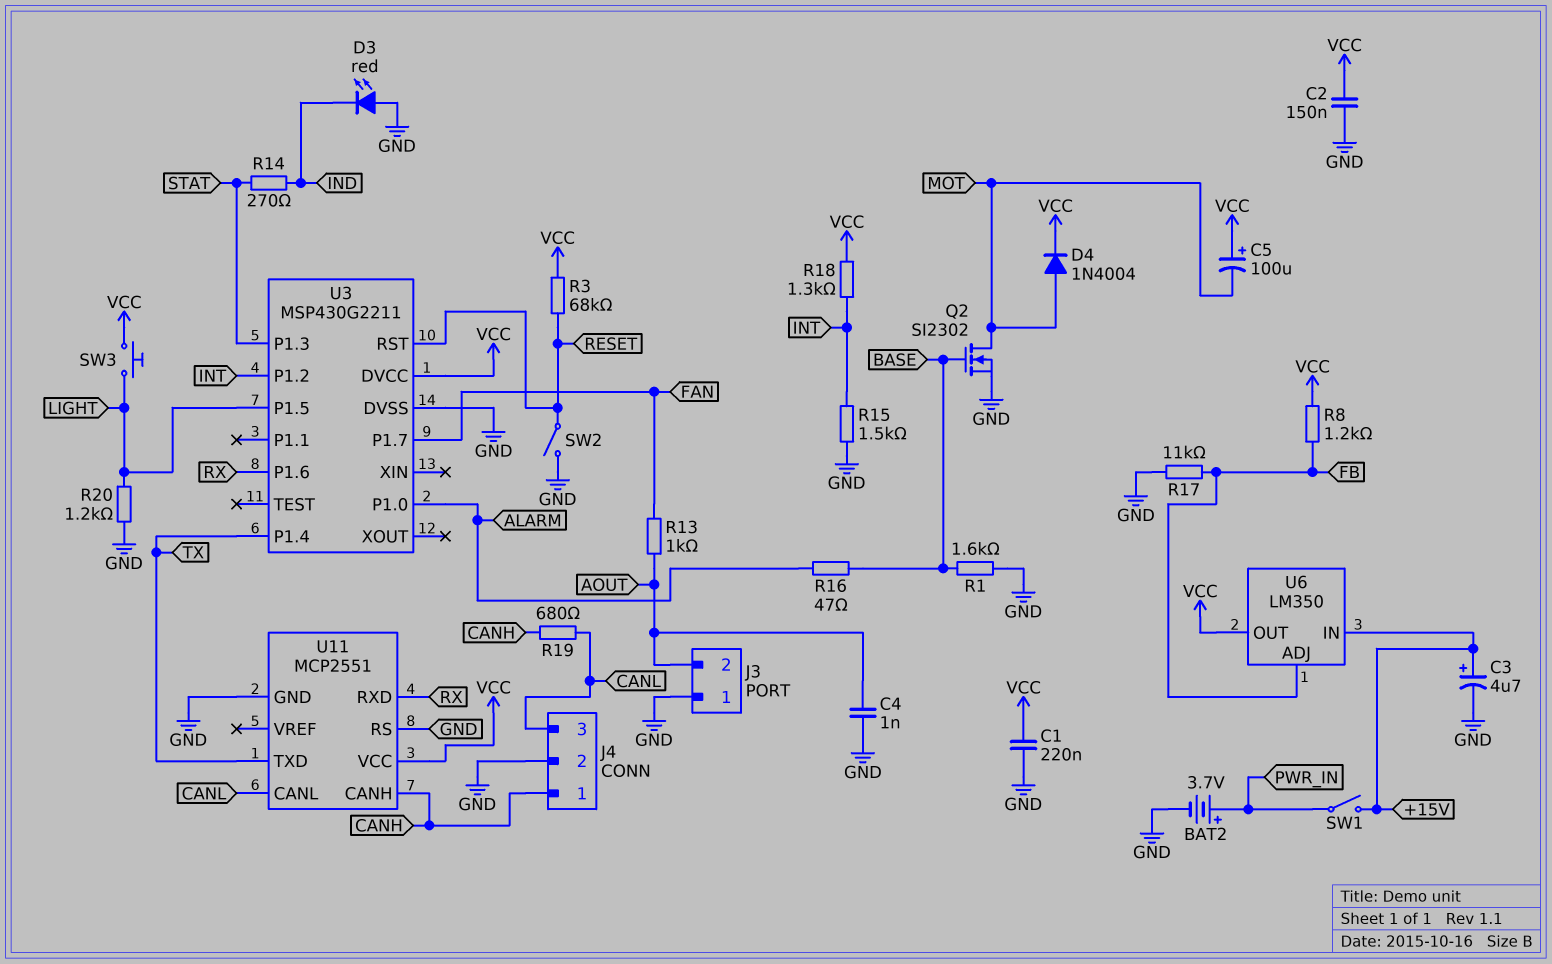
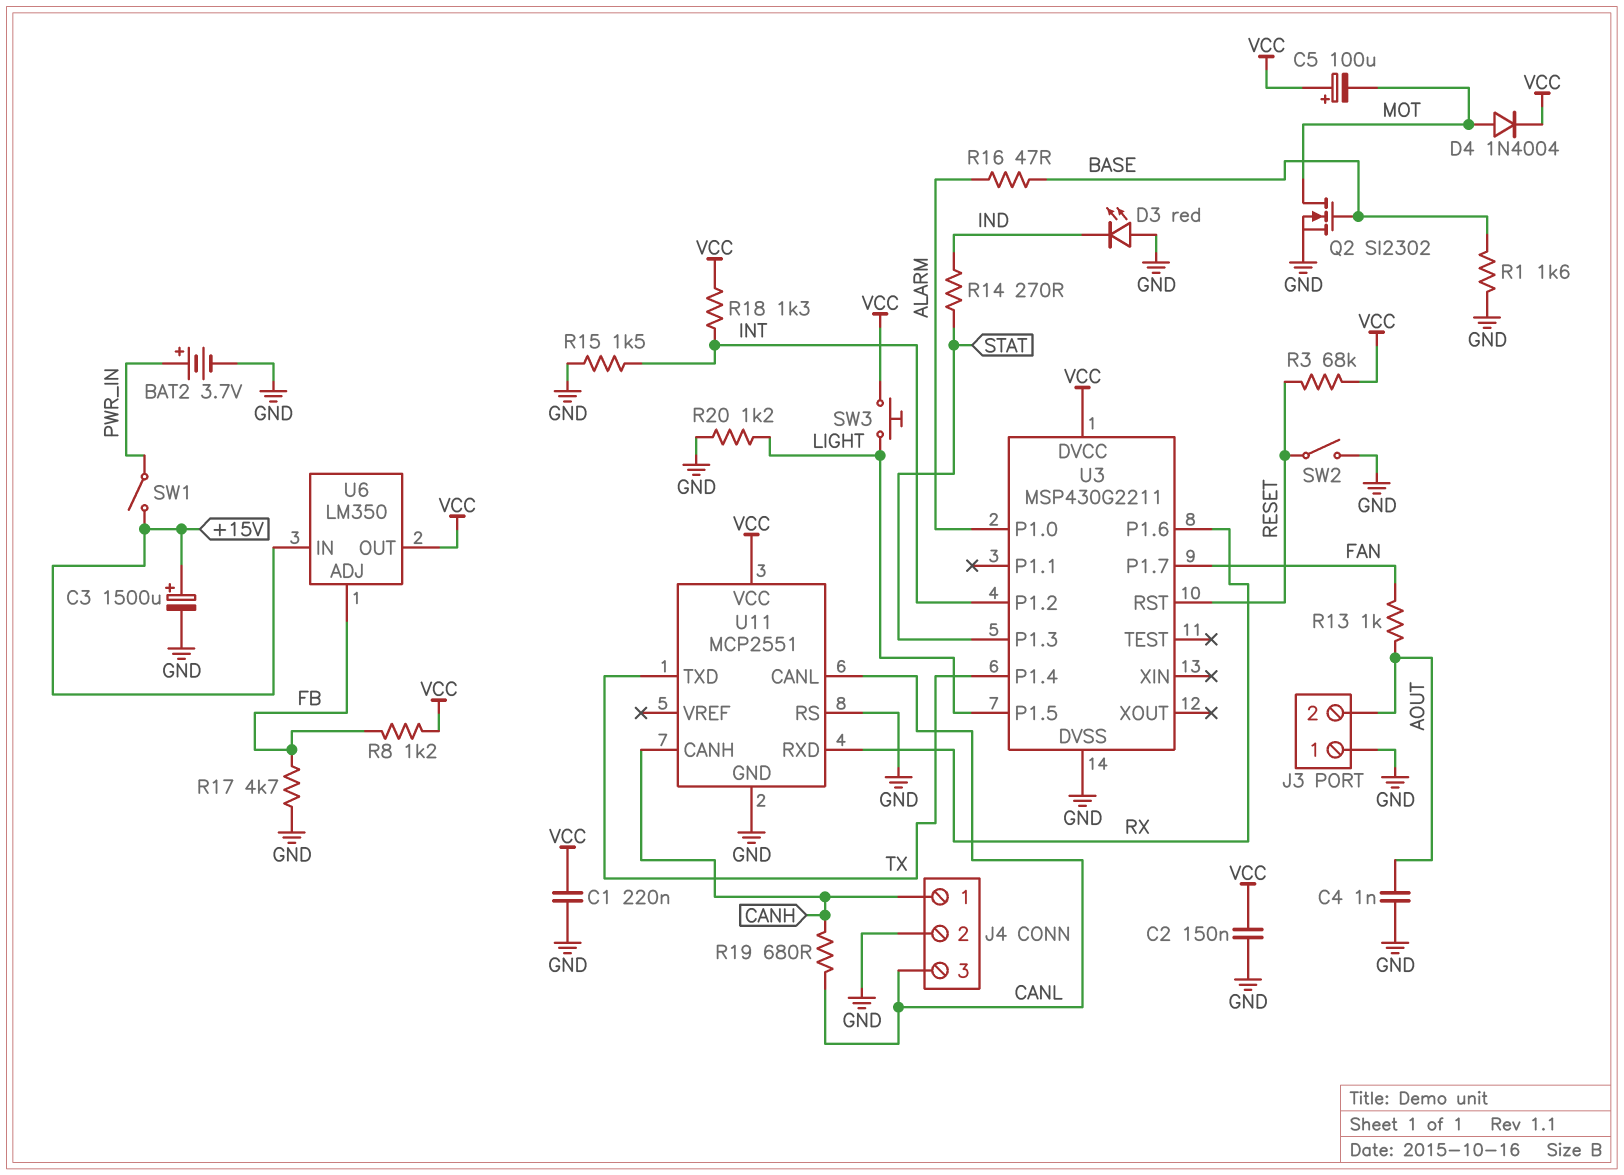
C3: 4.7uF (plus +15V, minus GND) -> 1500uF (plus +15V, minus GND)
R17: 11k (FB, GND) -> 4.7k (FB, GND)

